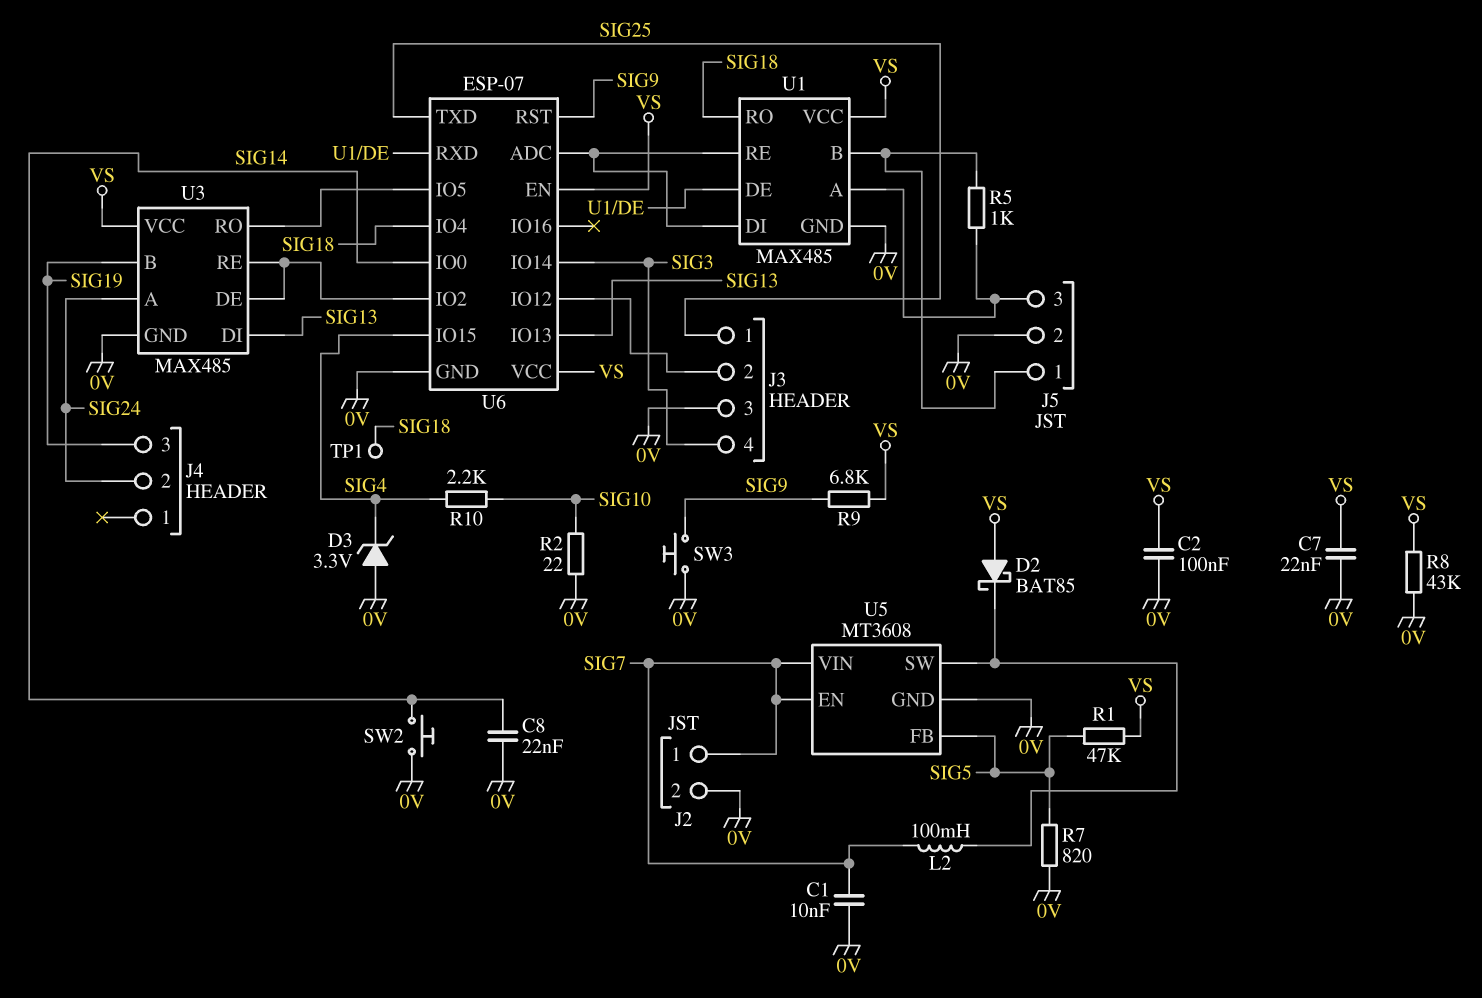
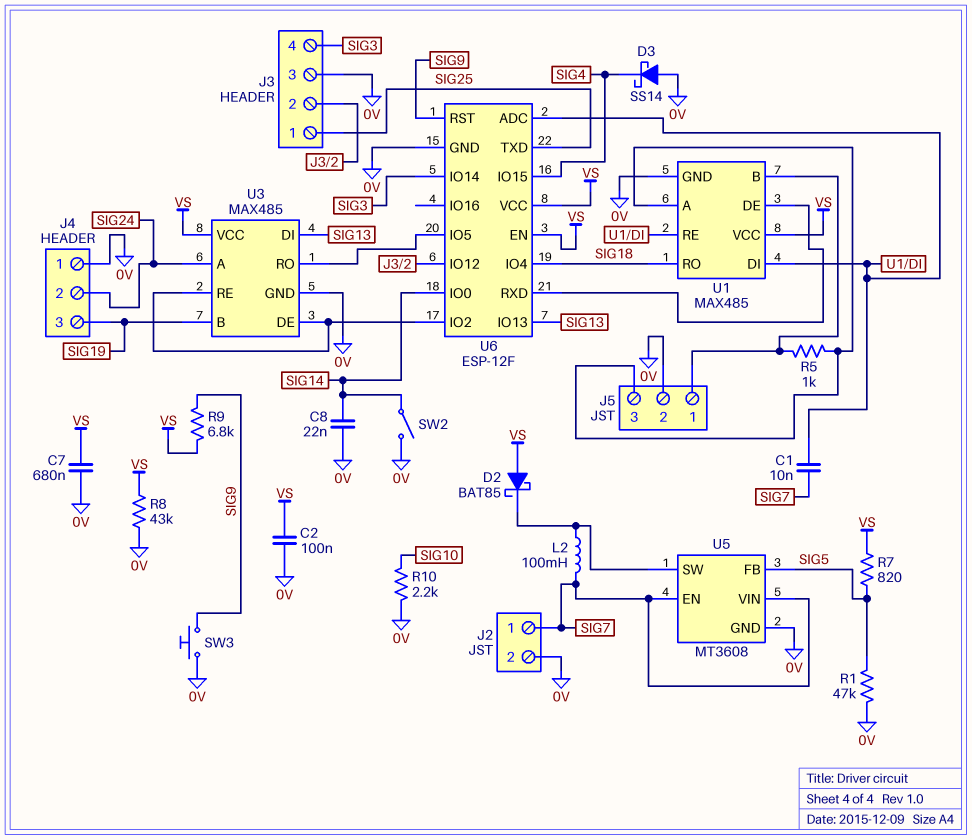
C1: 10nF (0V, SIG7) -> 10nF (SIG7, U1/DI)
C7: 22nF (0V, VS) -> 680nF (0V, VS)
D3: zener 3.3V (A 0V, K SIG4) -> schottky SS14 (A 0V, K SIG4)
J4 pin 1: none -> 0V
R1: 47k (SIG5, VS) -> 47k (0V, SIG5)
R2: 22 (0V, SIG10) -> none
R7: 820 (0V, SIG5) -> 820 (SIG5, VS)
R10: 2.2k (SIG4, SIG10) -> 2.2k (0V, SIG10)
SW2: button (0V, SIG14) -> switch (0V, SIG14)
TP1: test point (SIG18) -> none
U6: ESP-07 -> ESP-12F

